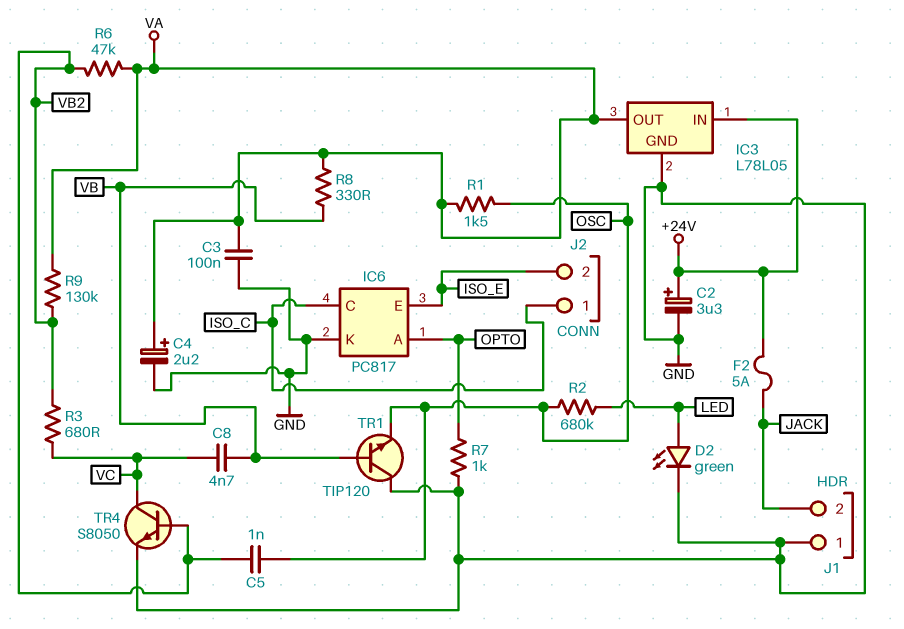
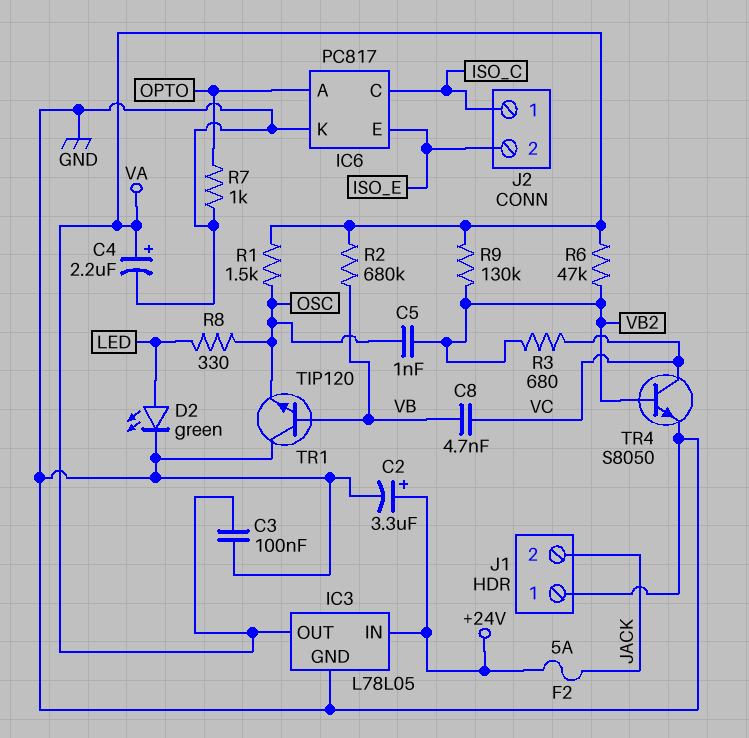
R2: 680k (LED, OSC) -> 680k (VA, VB)
R8: 330 (VA, VB) -> 330 (LED, OSC)

